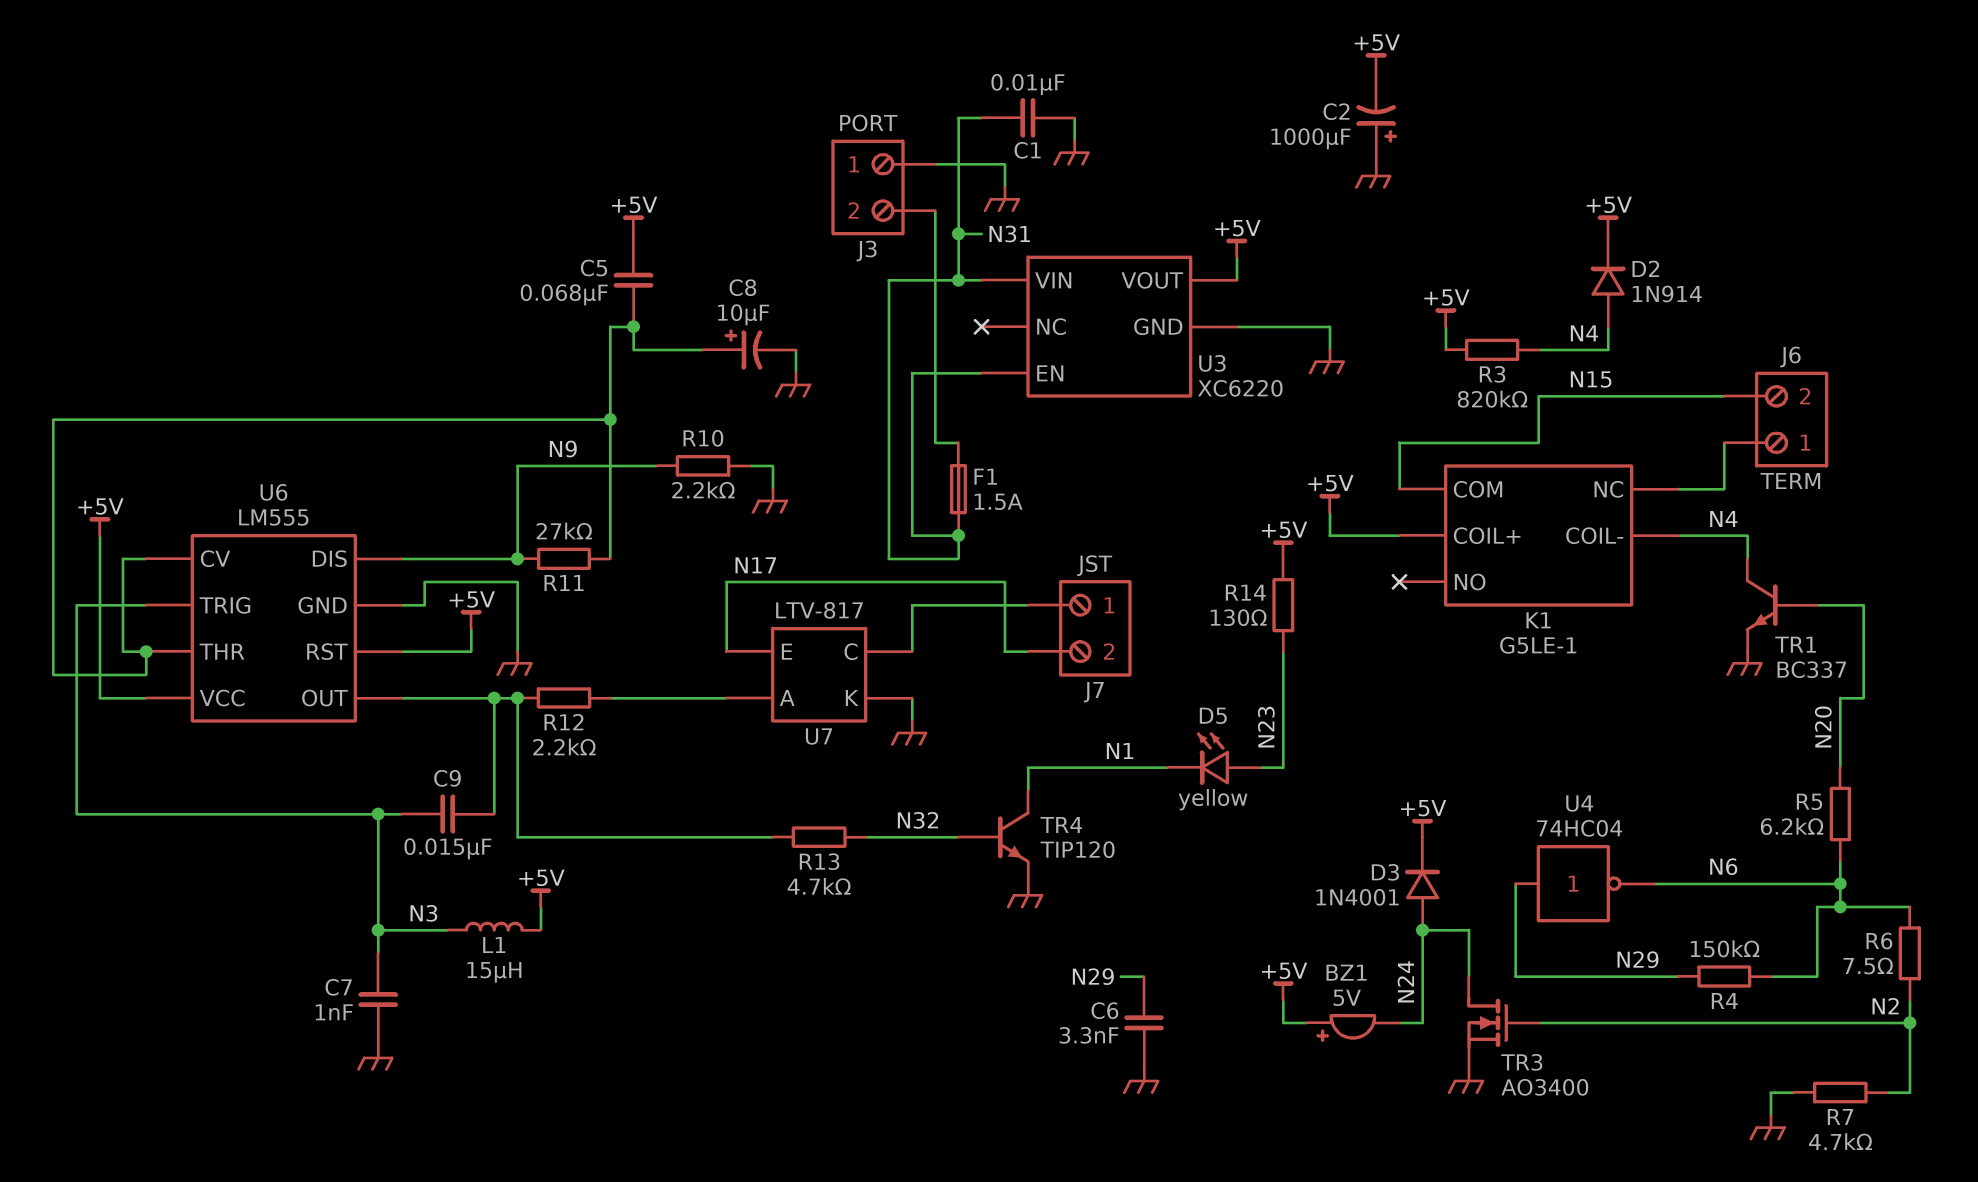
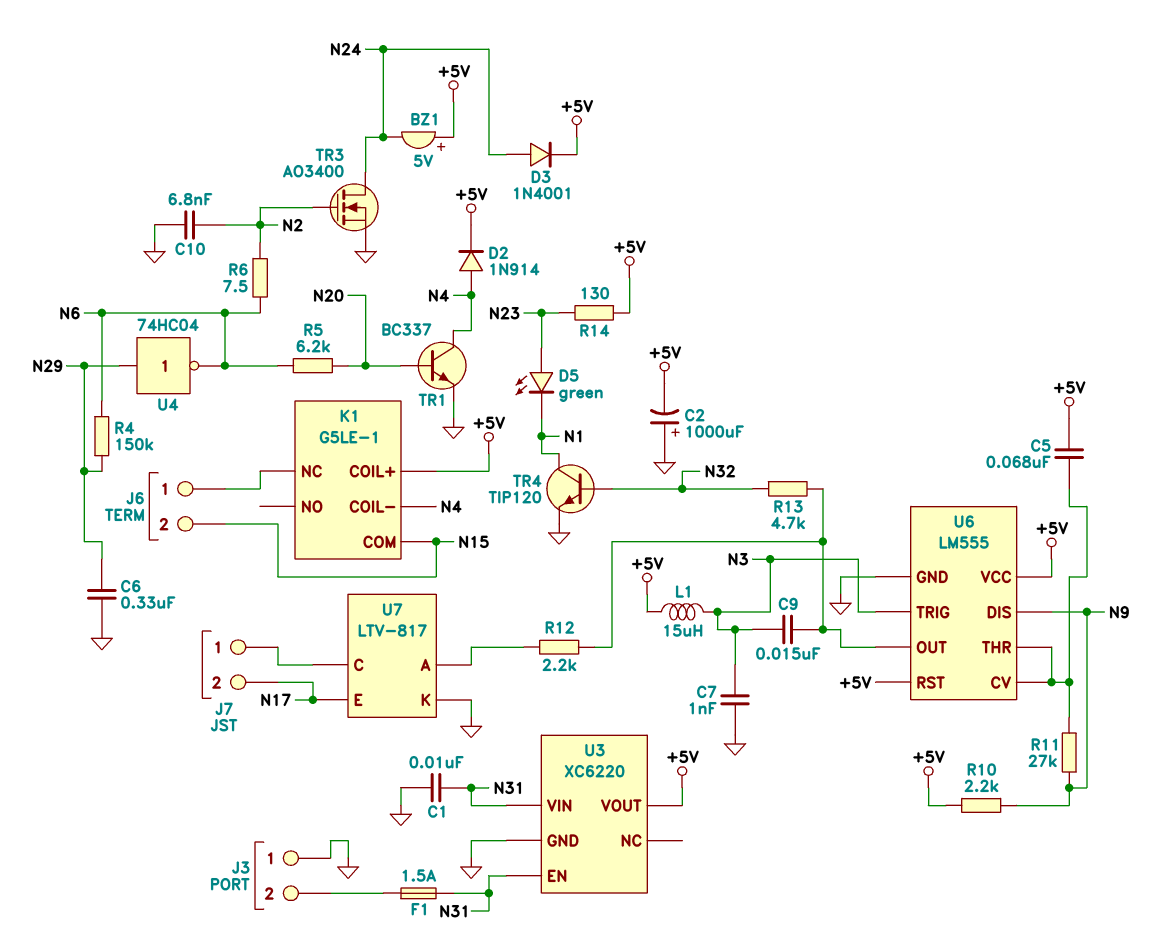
C6: 3.3nF (GND, N29) -> 330nF (GND, N29)
C8: 10uF (plus U6/CV, minus GND) -> none
C10: none -> 6.8nF (GND, N2)
D5: LED yellow (A N23, K N1) -> LED green (A N23, K N1)
R3: 820k (+5V, N4) -> none
R7: 4.7k (GND, N2) -> none
R10: 2.2k (GND, N9) -> 2.2k (+5V, N9)

